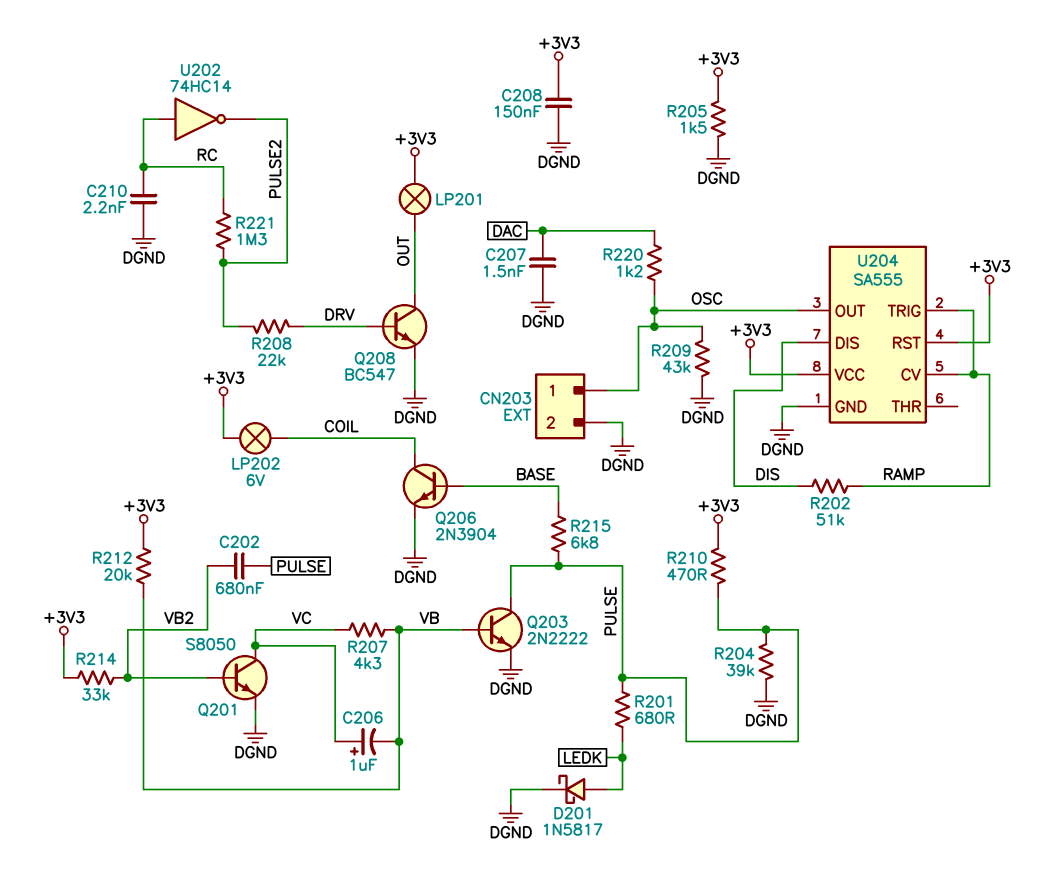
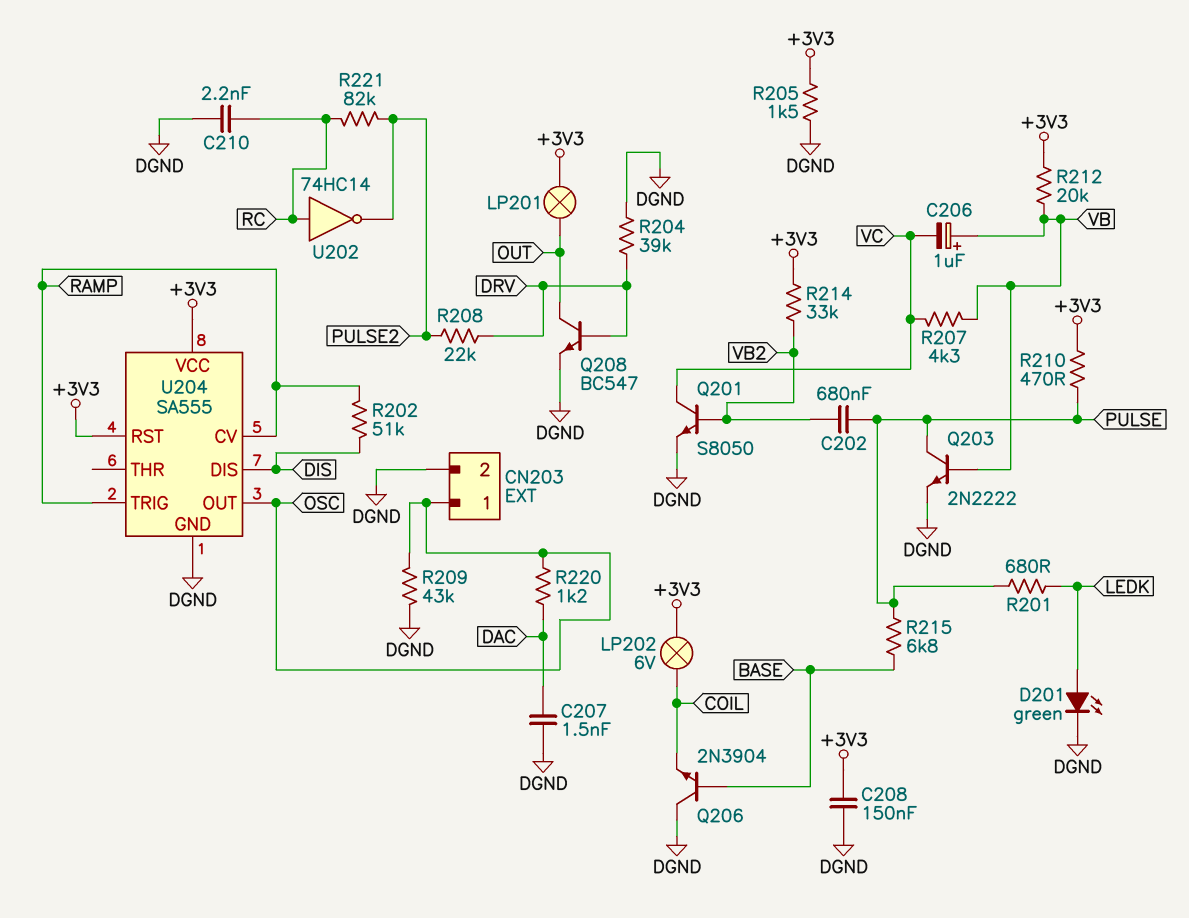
C206: 1uF (plus VC, minus VB) -> 1uF (plus VB, minus VC)
D201: schottky 1N5817 (A LEDK, K DGND) -> LED green (A LEDK, K DGND)
Q206: NPN 2N3904 (B BASE, C COIL, E DGND) -> NPN 2N3904 (B BASE, C DGND, E COIL)
R204: 39k (DGND, PULSE) -> 39k (DGND, DRV)
R221: 1.3M (PULSE2, RC) -> 82k (PULSE2, RC)

